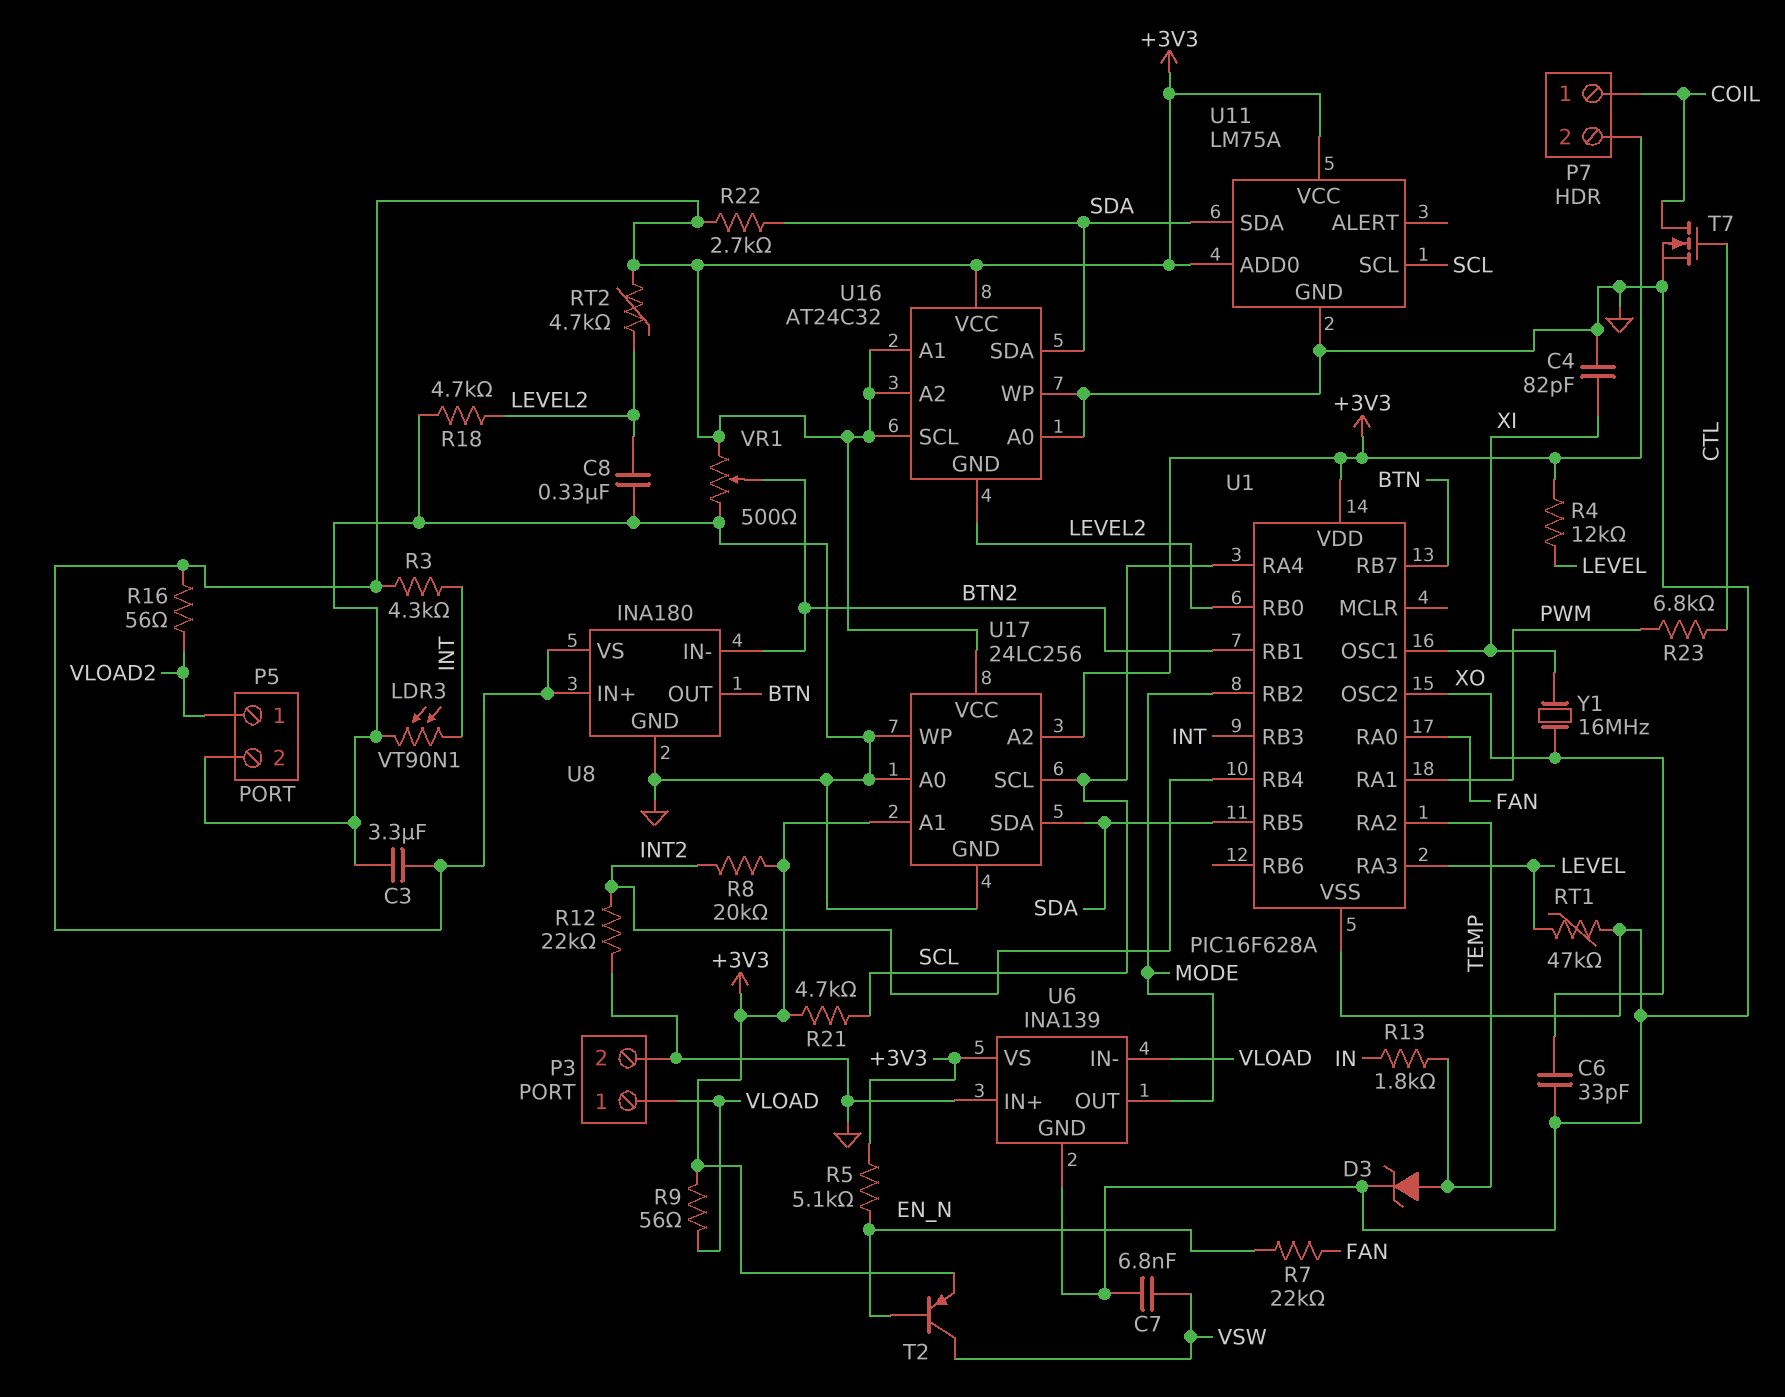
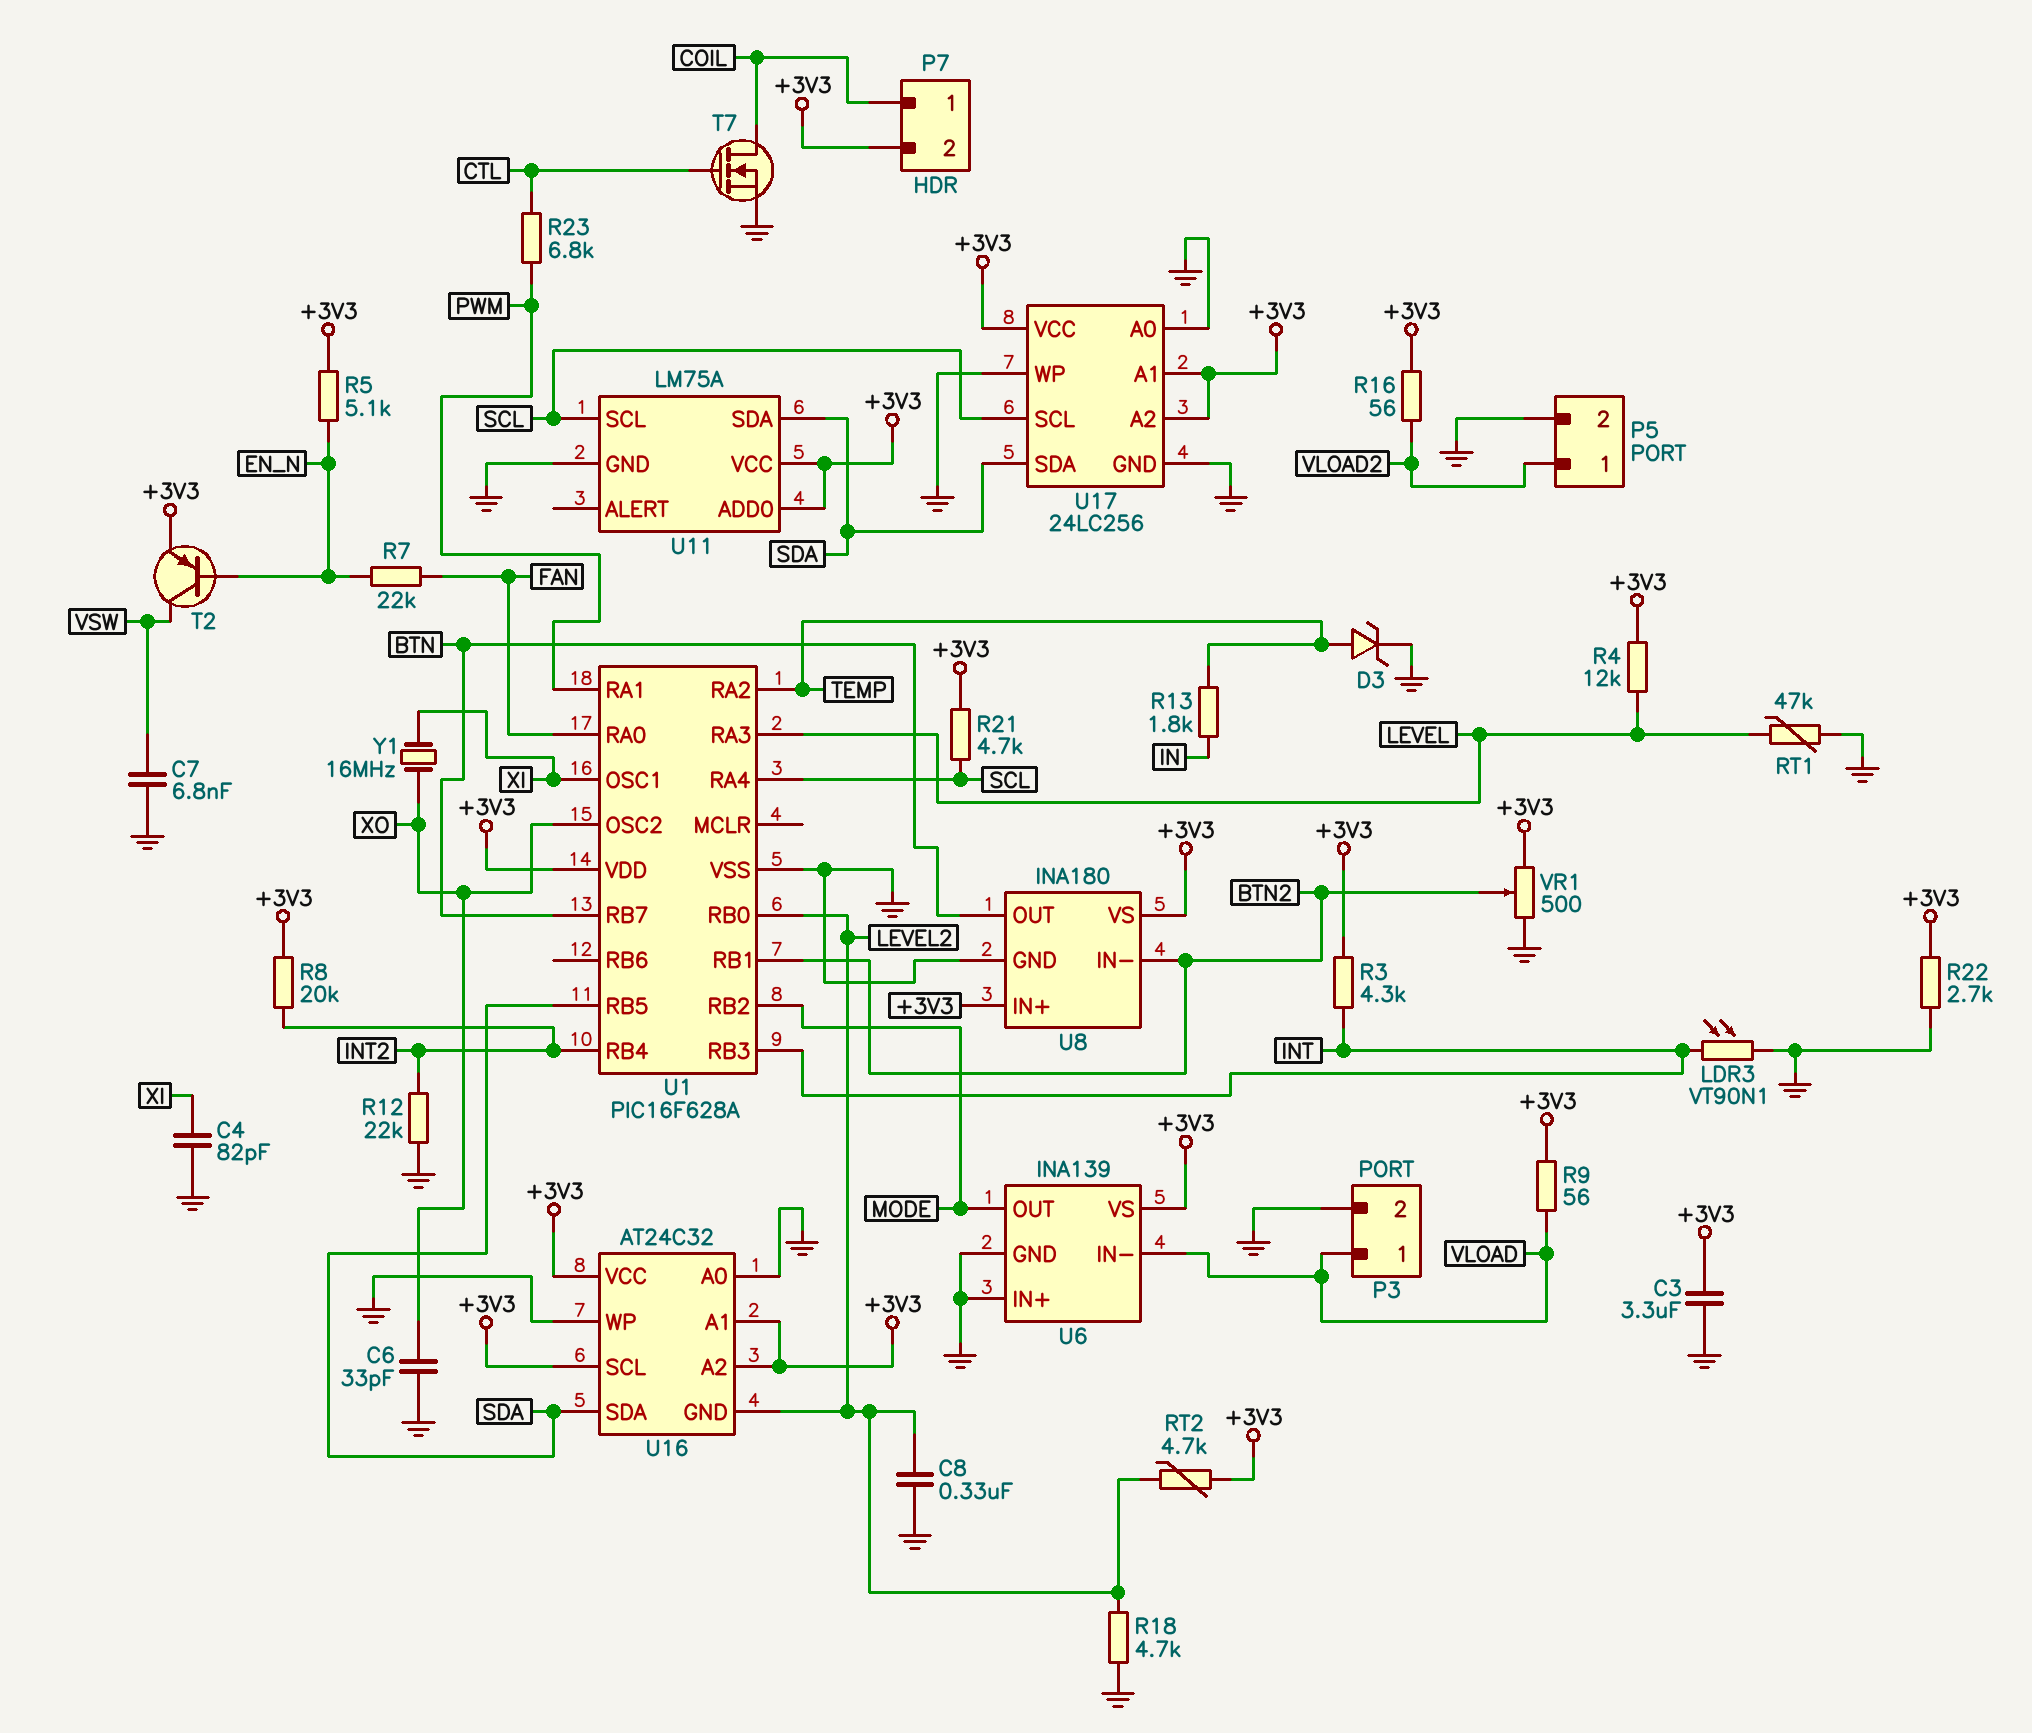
R22: 2.7k (+3V3, SDA) -> 2.7k (+3V3, GND)

